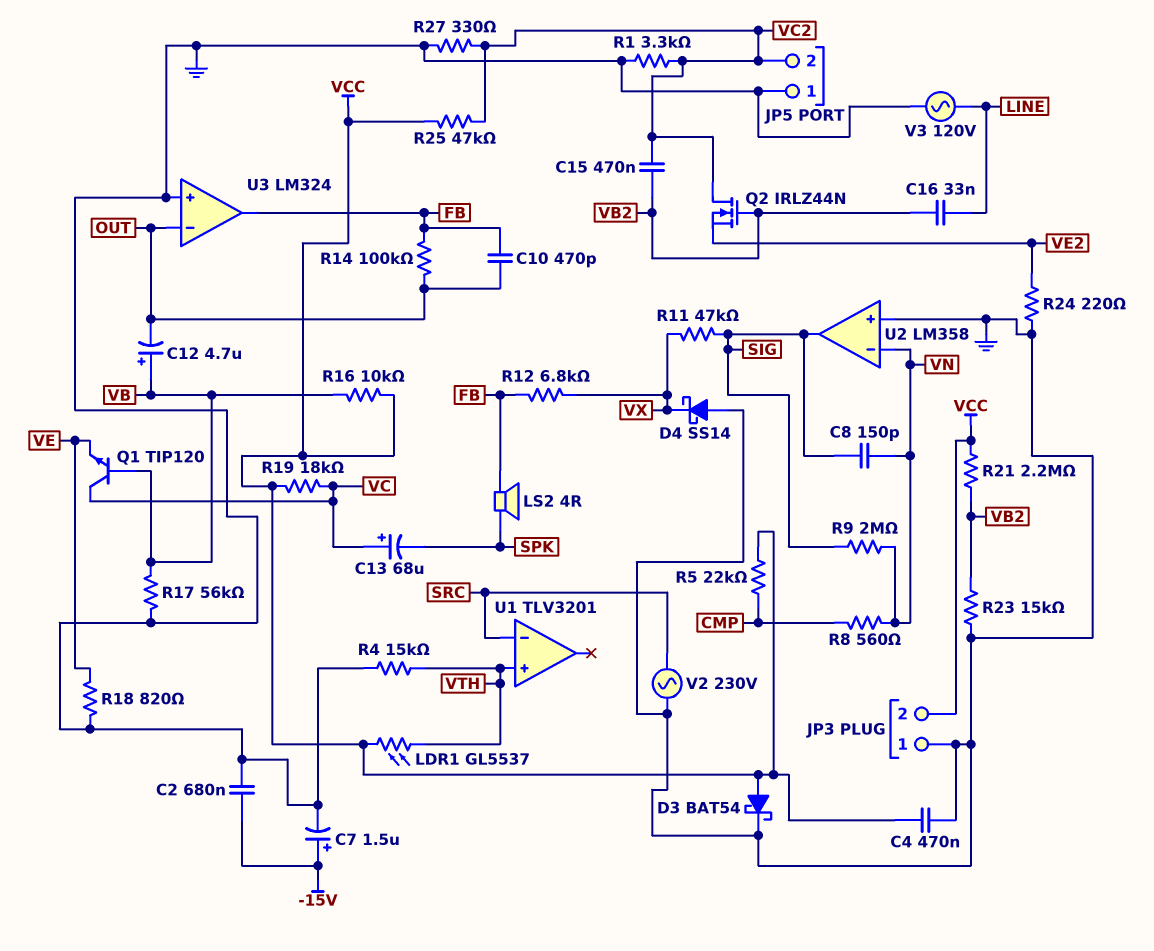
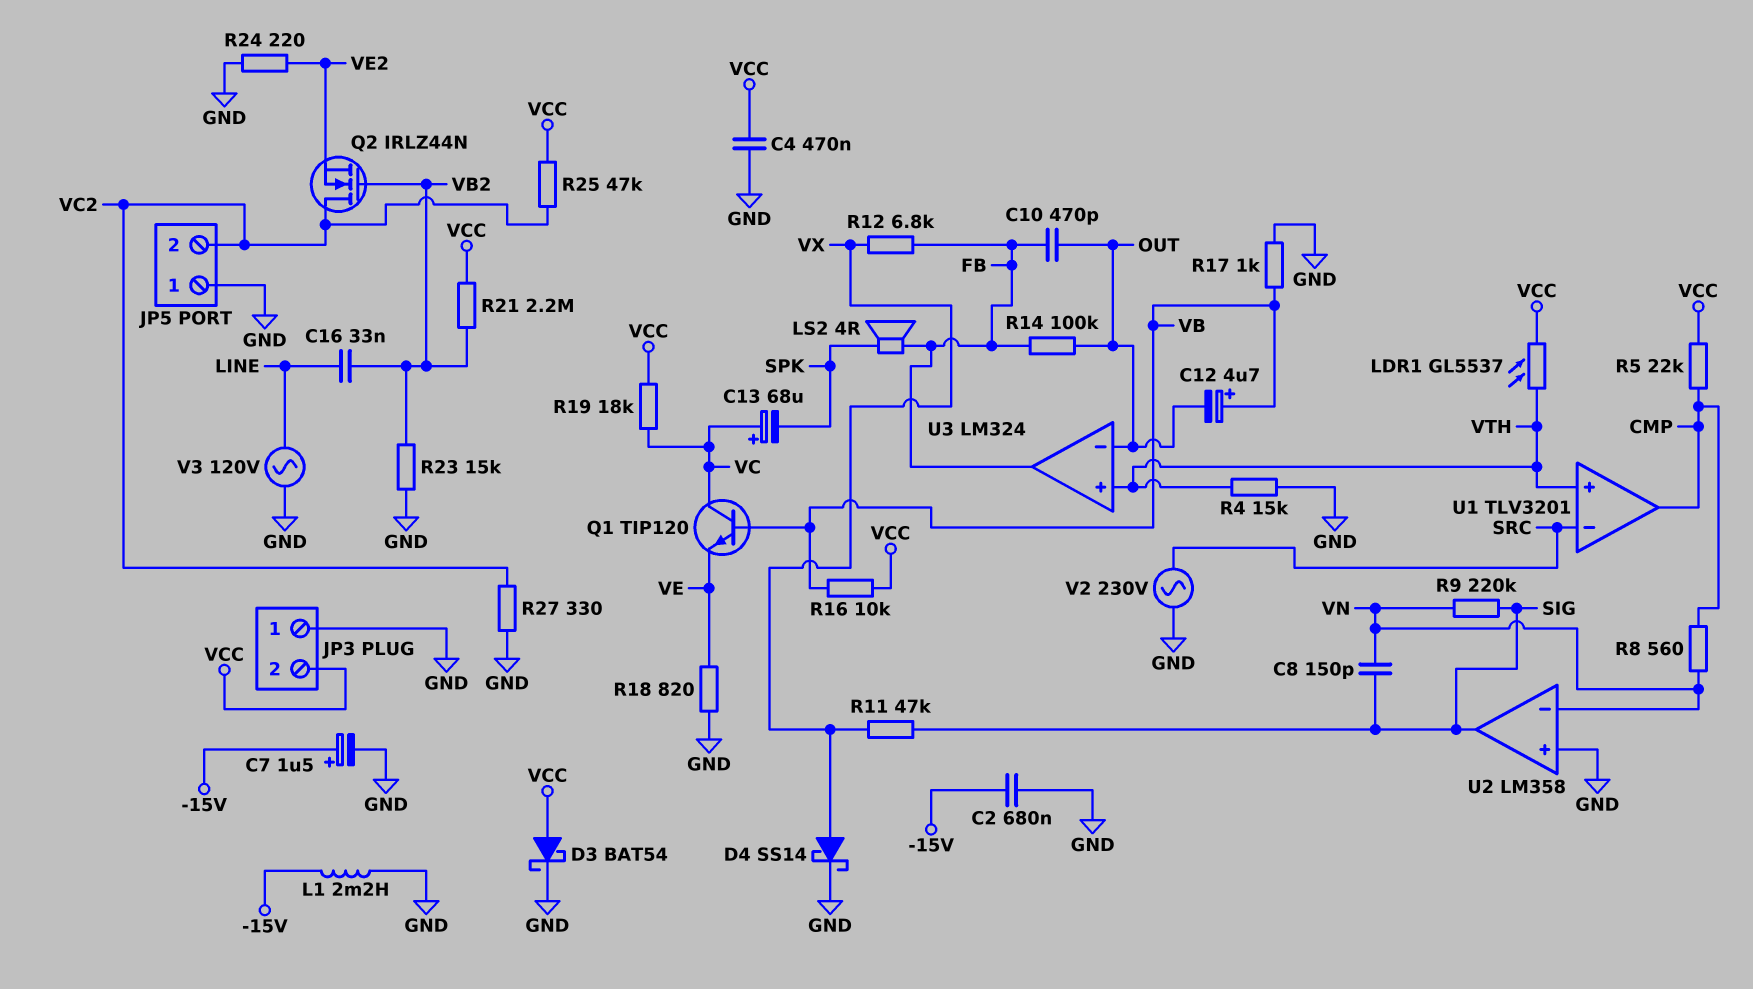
C15: 470nF (VB2, VC2) -> none
D4: schottky SS14 (A GND, K VX) -> schottky SS14 (A VX, K GND)
L1: none -> 2.2mH (-15V, GND)
R1: 3.3k (GND, VC2) -> none
R9: 2M (SIG, VN) -> 220k (SIG, VN)
R17: 56k (GND, VB) -> 1k (GND, VB)
U1 pin out: none -> CMP
U3 pin in+: GND -> VTH

